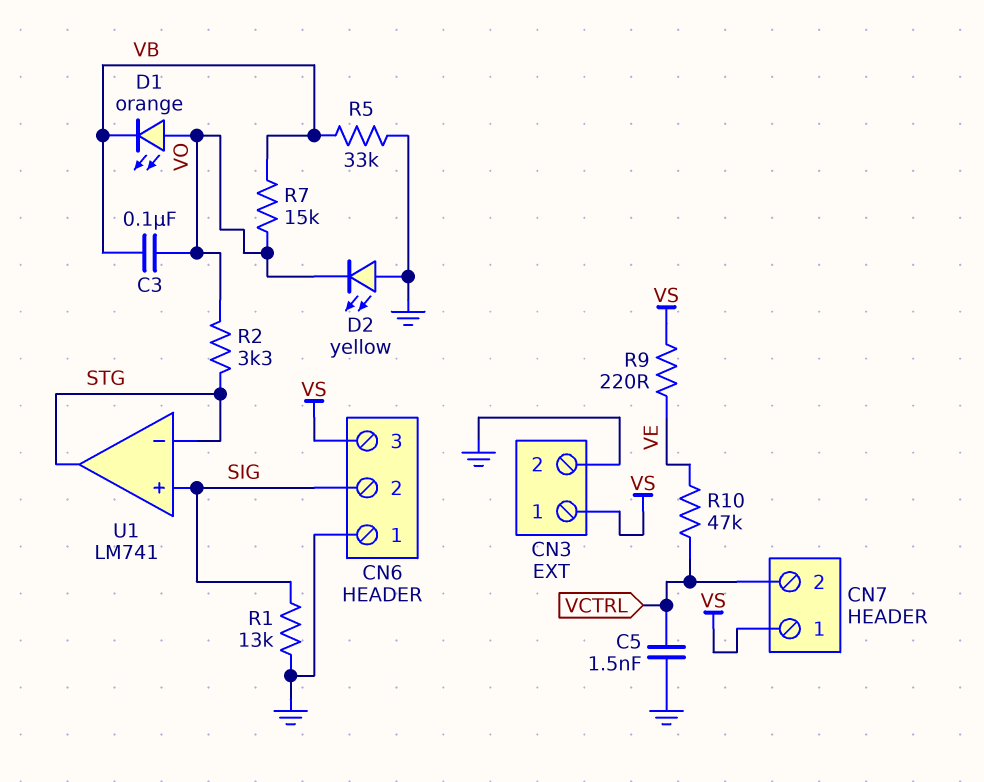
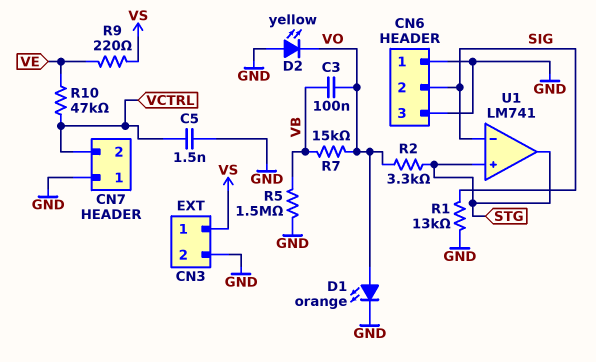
CN6 pin 3: VS -> GND
CN7 pin 1: VS -> GND
D1: LED orange (A VO, K VB) -> LED orange (A VO, K GND)
R5: 33k (GND, VB) -> 1.5M (GND, VB)
U1 pin in+: SIG -> STG
U1 pin in-: STG -> SIG

